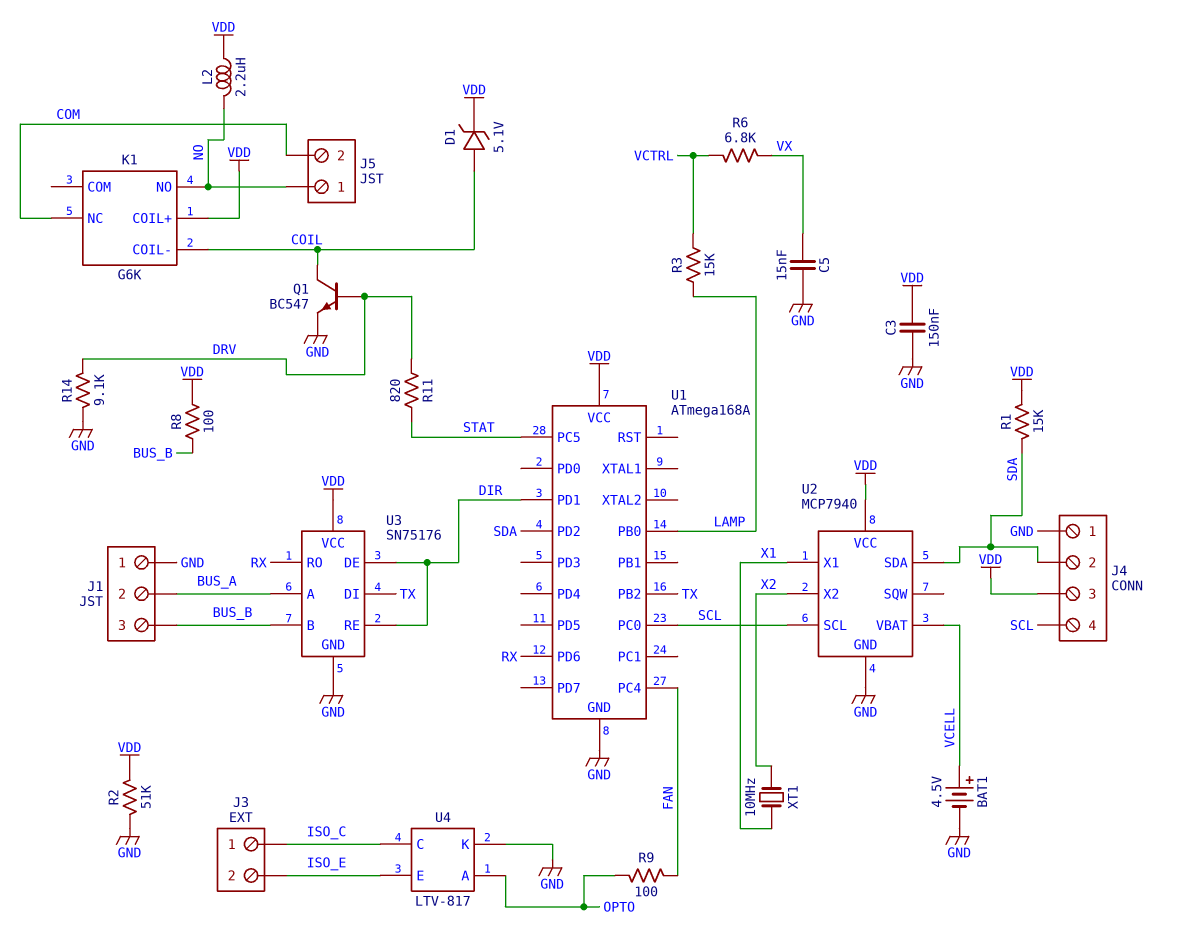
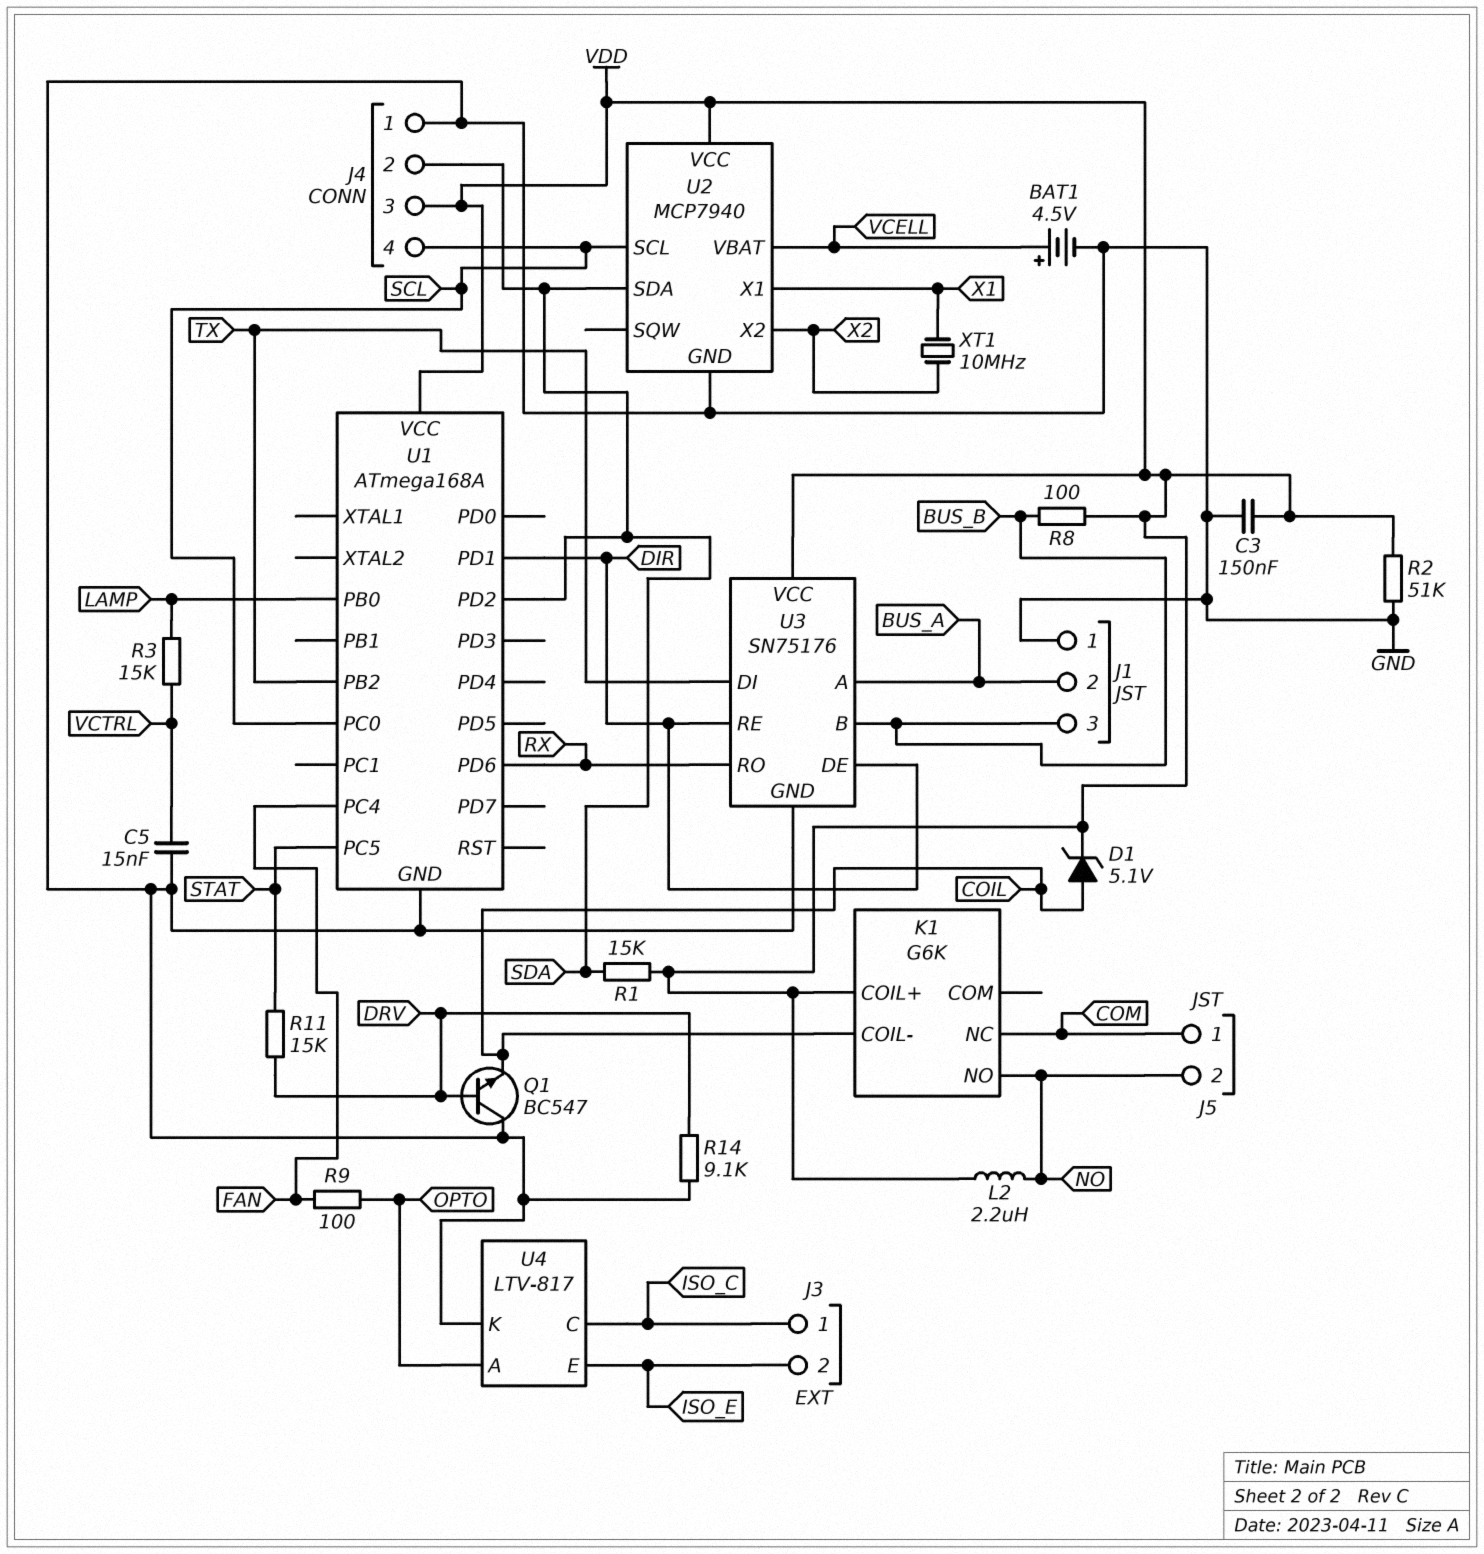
C5: 15nF (GND, VX) -> 15nF (GND, VCTRL)
J5 pin 1: NO -> COM
J5 pin 2: COM -> NO
Q1: NPN BC547 (B DRV, C COIL, E GND) -> NPN BC547 (B DRV, C GND, E COIL)
R6: 6.8k (VCTRL, VX) -> none
R11: 820 (DRV, STAT) -> 15k (DRV, STAT)

